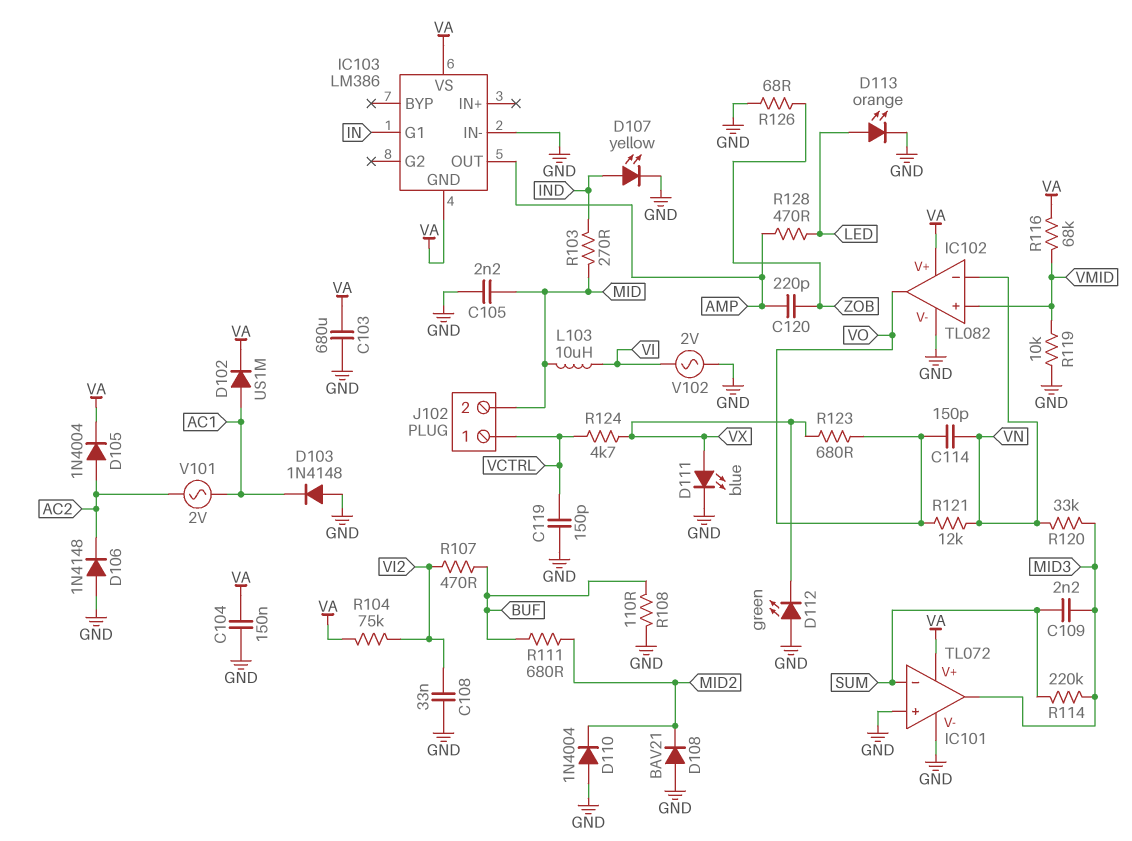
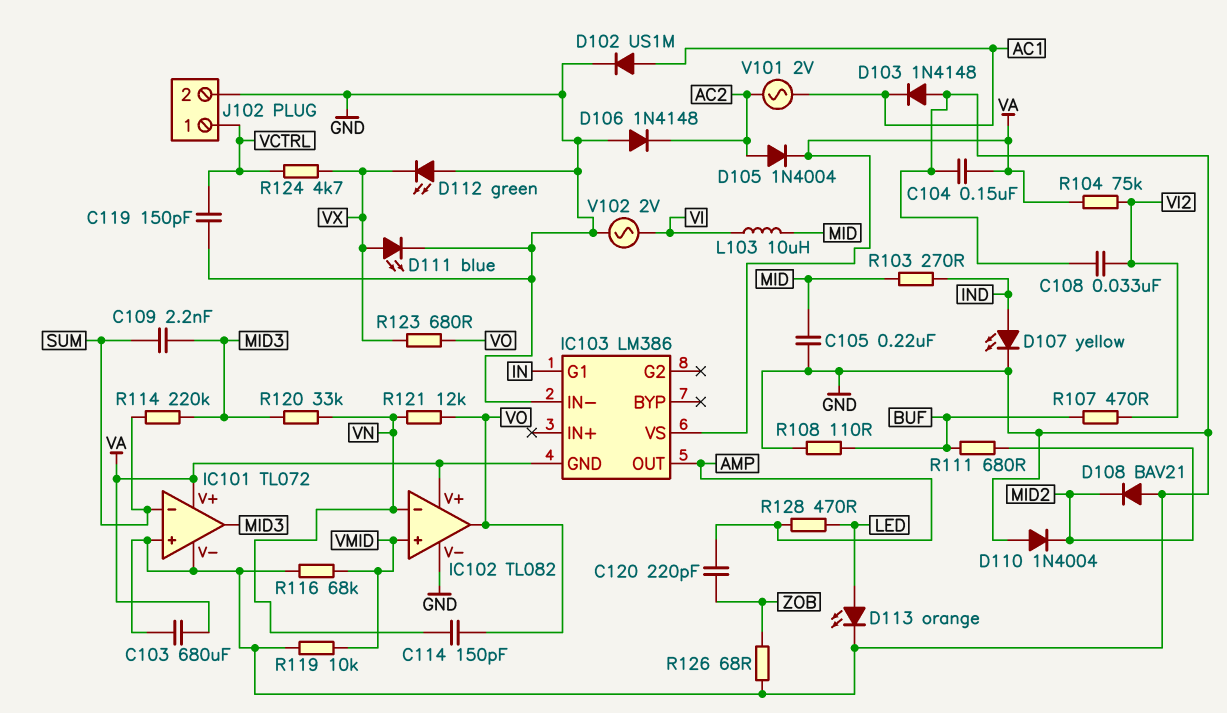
C105: 2.2nF (GND, MID) -> 220nF (GND, MID)
D102: diode US1M (A AC1, K VA) -> diode US1M (A AC1, K GND)
J102 pin 2: MID -> GND
R116: 68k (VA, VMID) -> 68k (GND, VMID)

